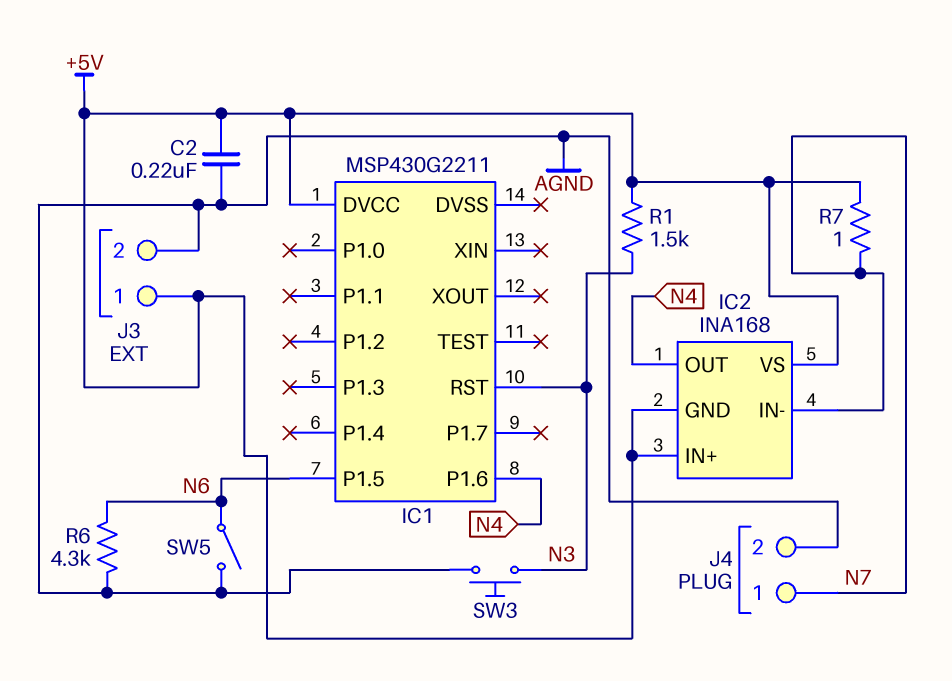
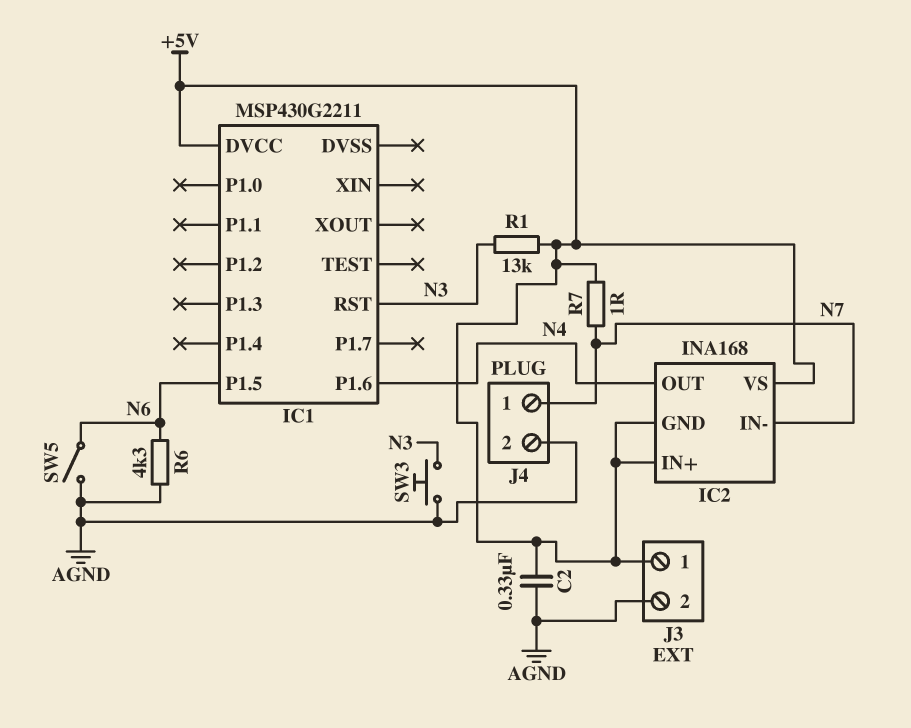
C2: 220nF (+5V, AGND) -> 330nF (+5V, AGND)
R1: 1.5k (+5V, N3) -> 13k (+5V, N3)

